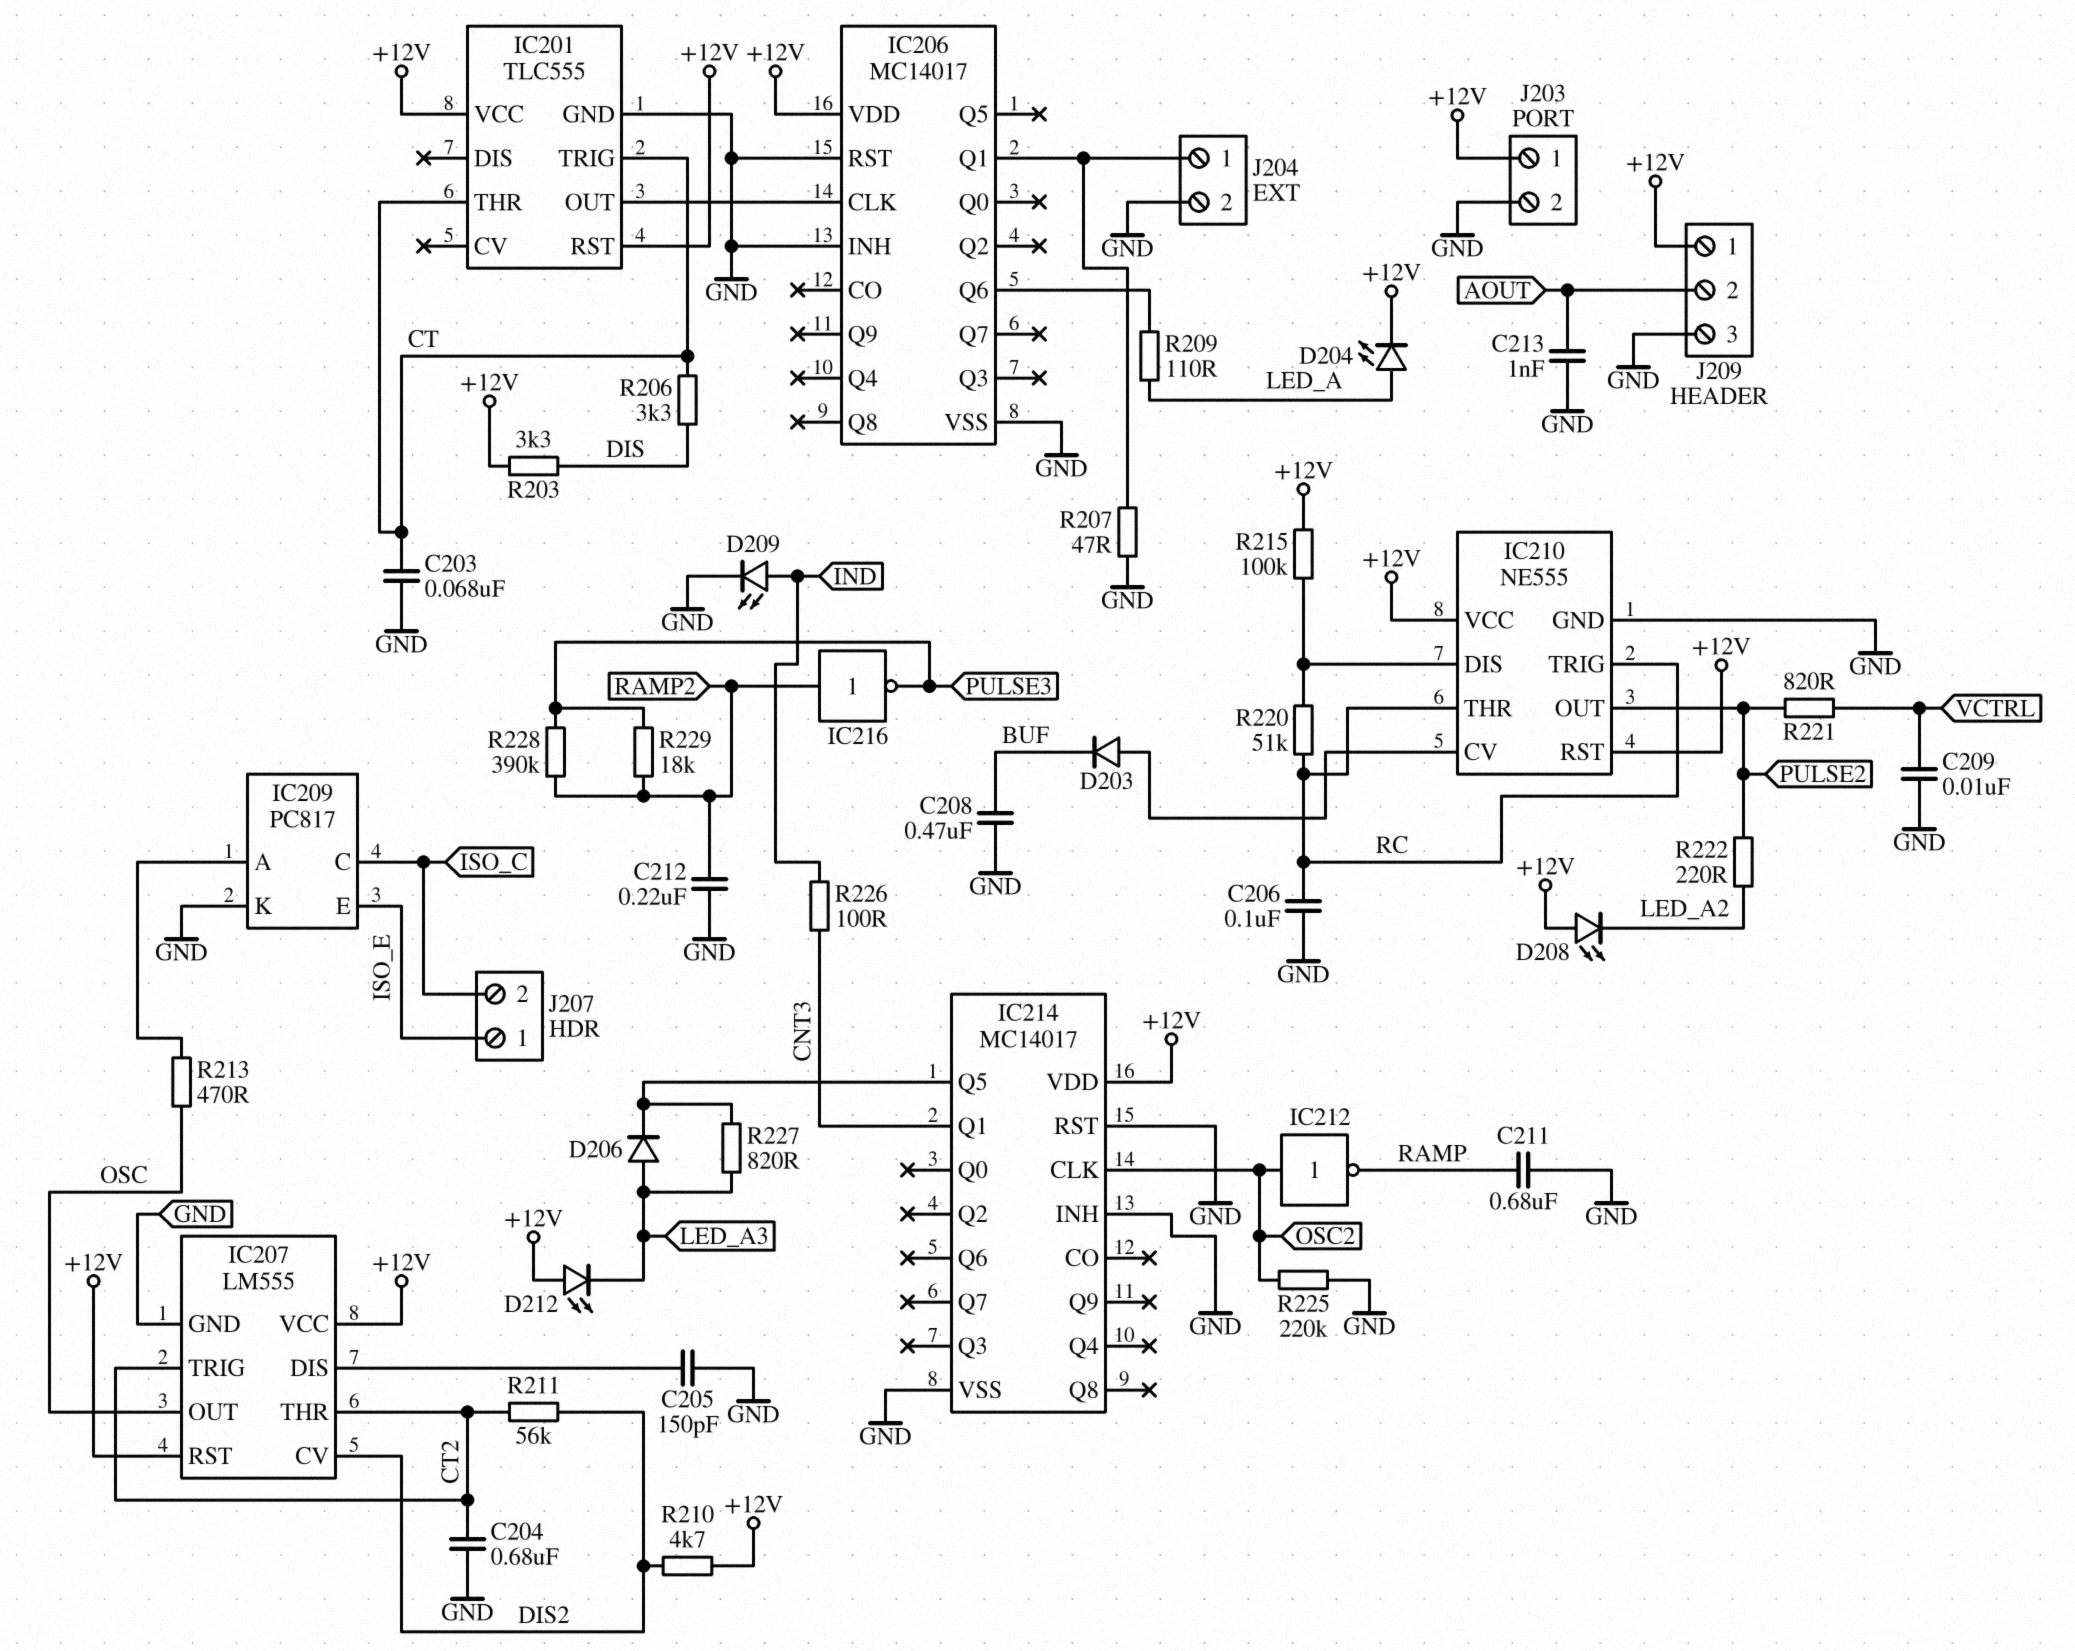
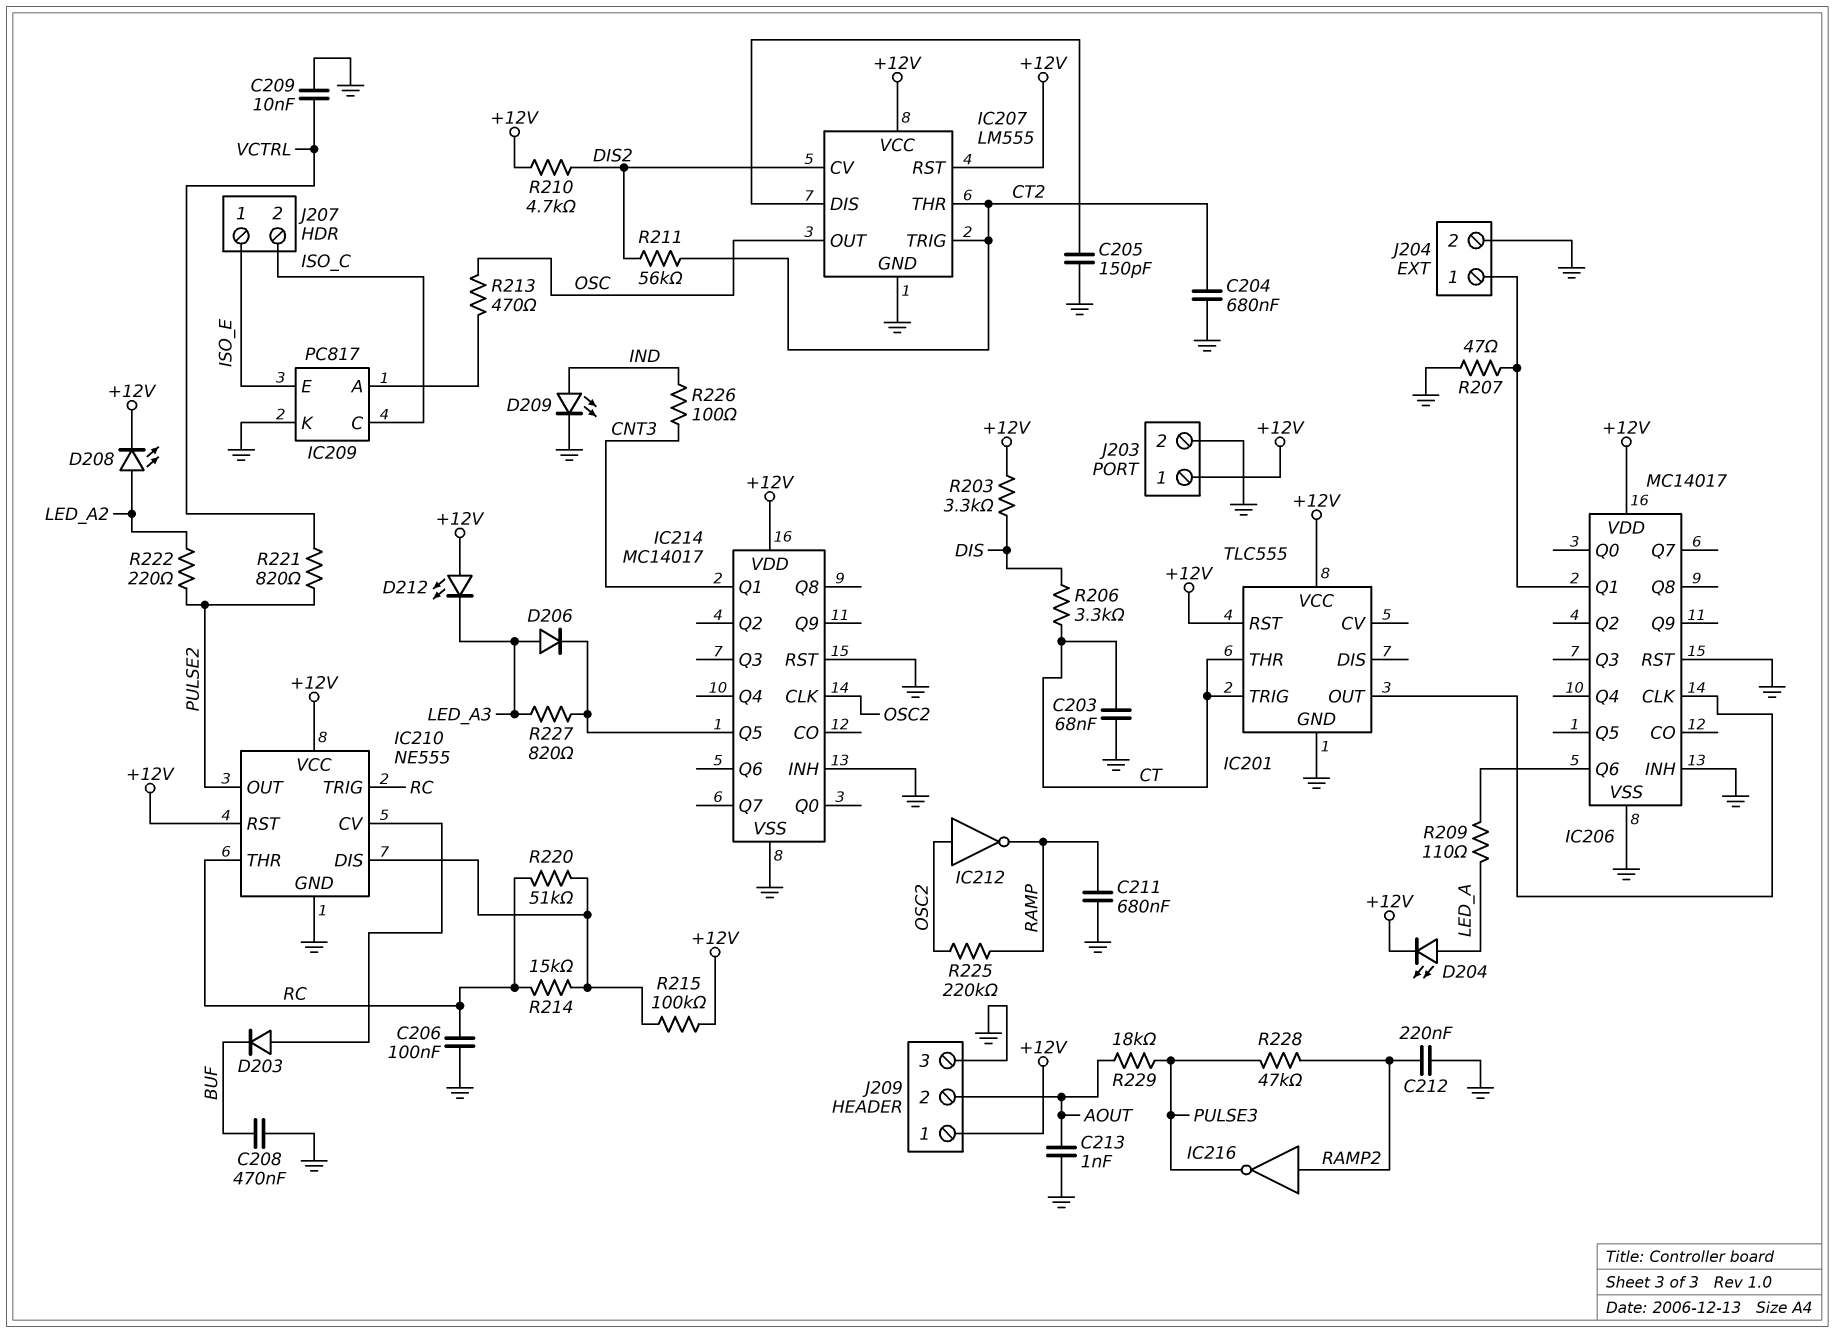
D208: LED (A +12V, K LED_A2) -> LED (A LED_A2, K +12V)
R214: none -> 15k (IC210/DIS, RC)
R225: 220k (GND, OSC2) -> 220k (OSC2, RAMP)
R228: 390k (PULSE3, RAMP2) -> 47k (PULSE3, RAMP2)
R229: 18k (PULSE3, RAMP2) -> 18k (AOUT, PULSE3)

